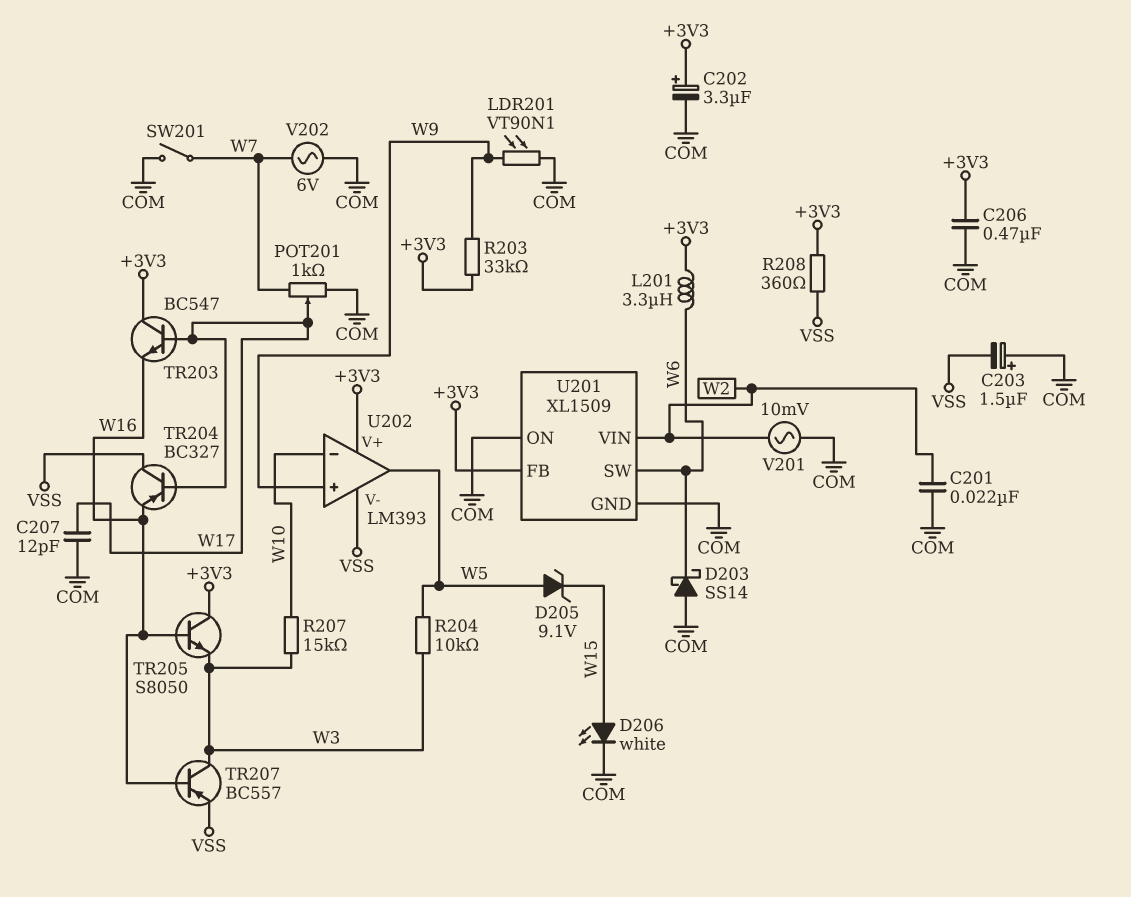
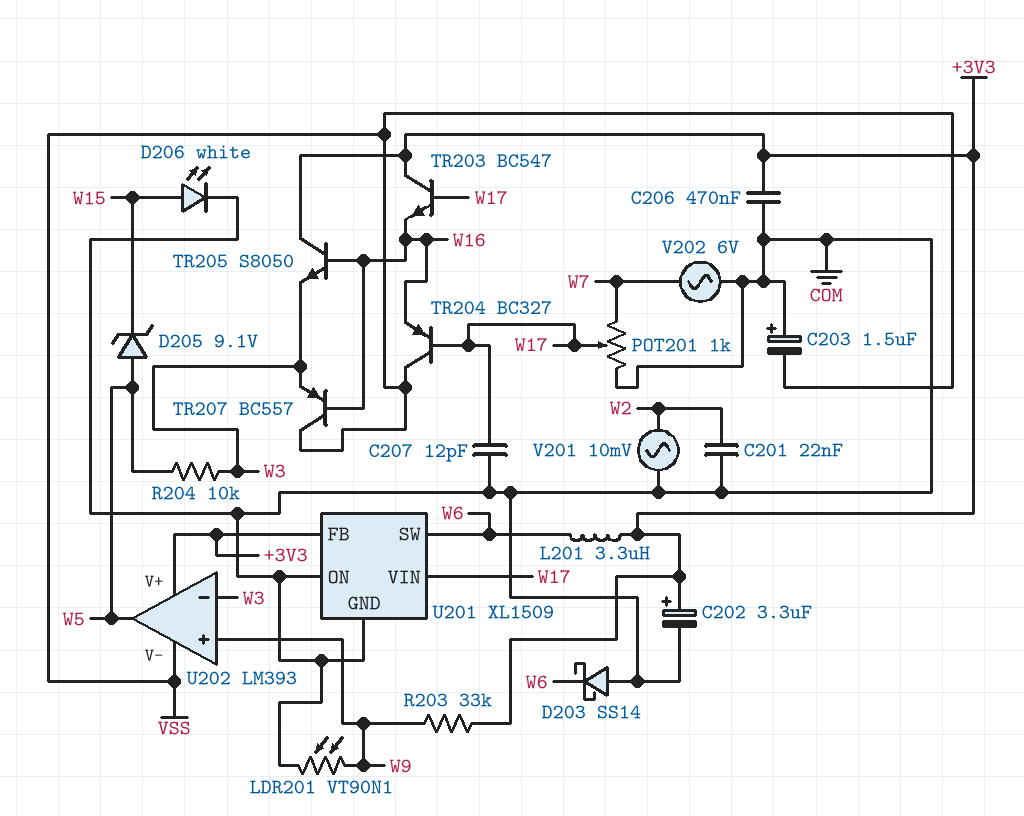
R207: 15k (W3, W10) -> none
R208: 360 (+3V3, VSS) -> none
SW201: switch (COM, W7) -> none
TR207: PNP BC557 (B W16, C W3, E VSS) -> PNP BC557 (B W16, C VSS, E W3)
U201 pin VIN: W2 -> W17
U202 pin in-: W10 -> W3

